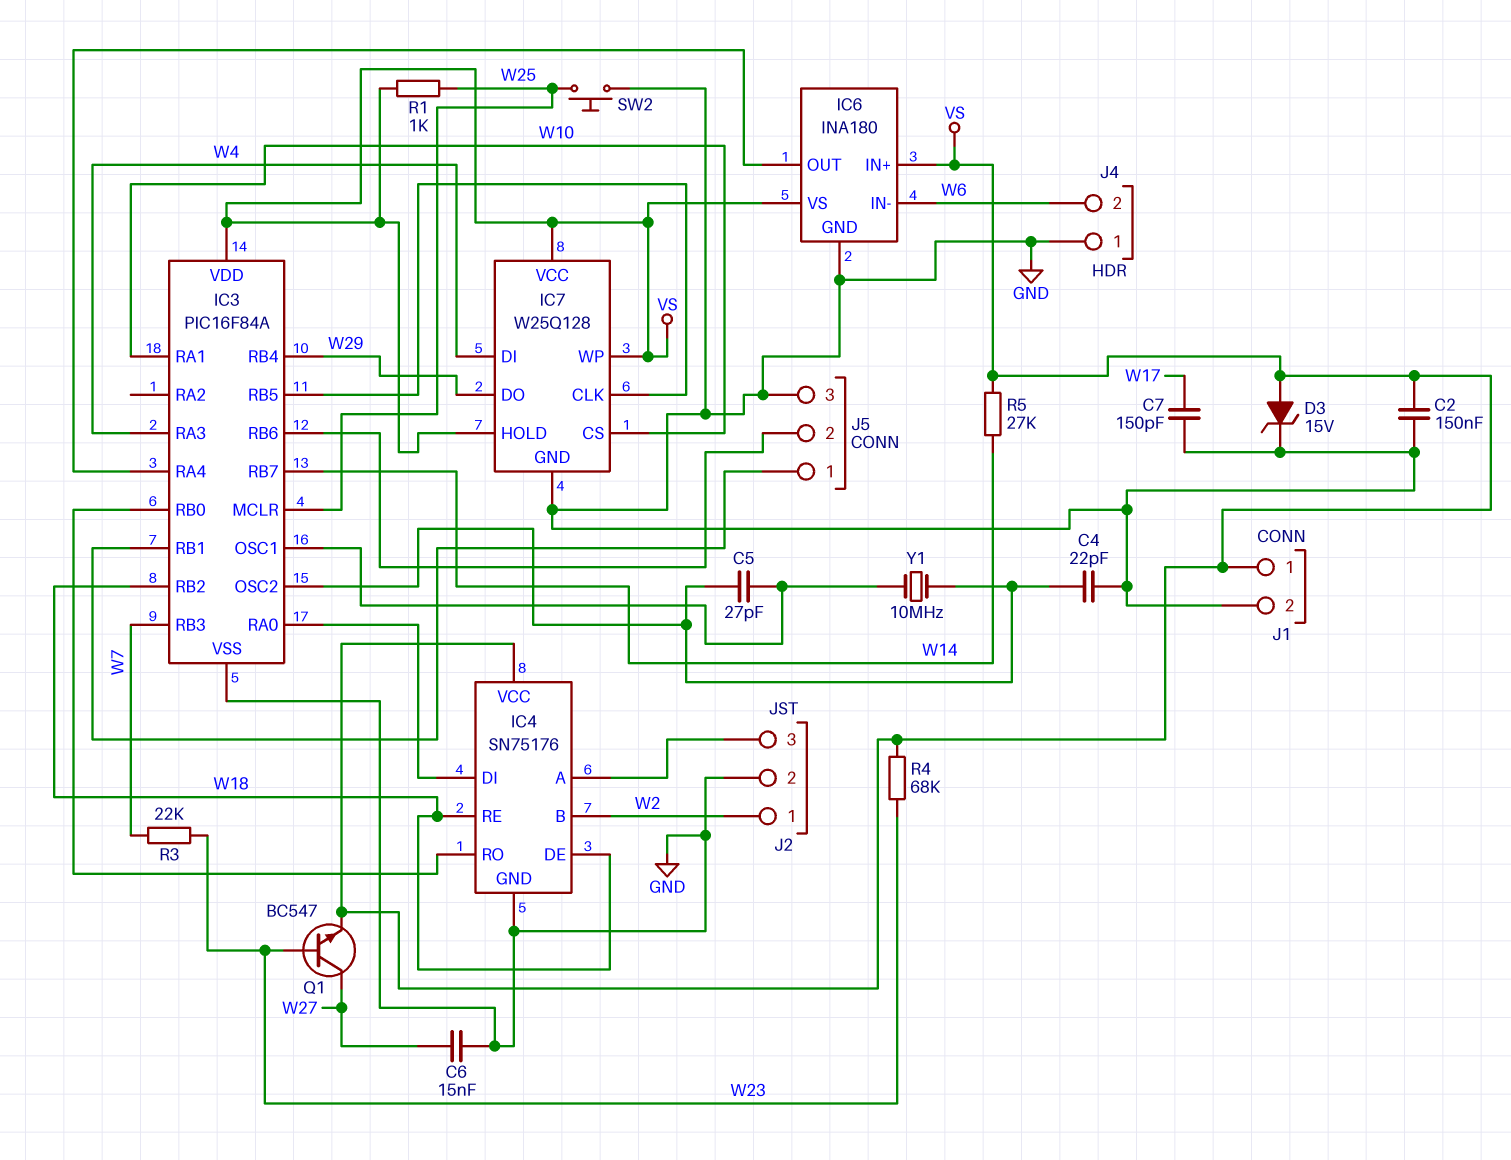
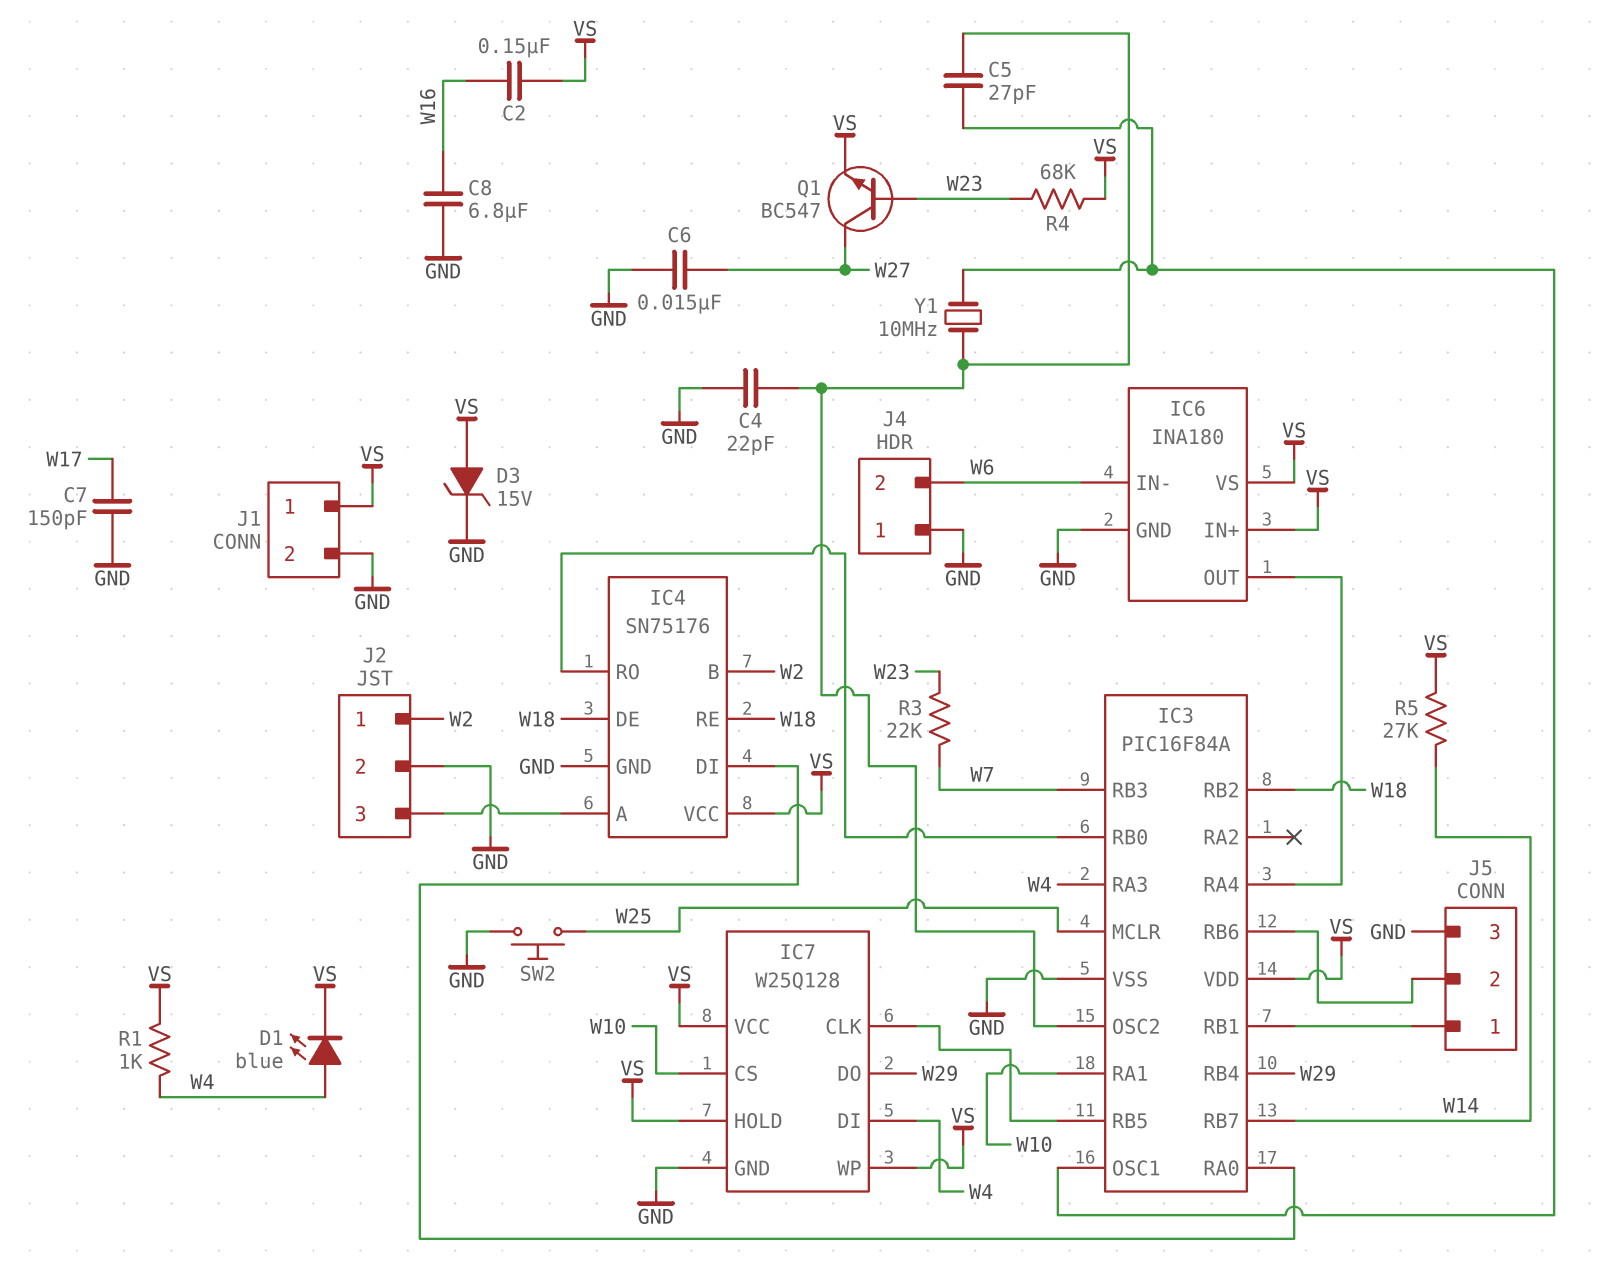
C2: 150nF (GND, VS) -> 150nF (VS, W16)
C8: none -> 6.8uF (GND, W16)
D1: none -> LED blue (A W4, K VS)
R1: 1k (VS, W25) -> 1k (VS, W4)

